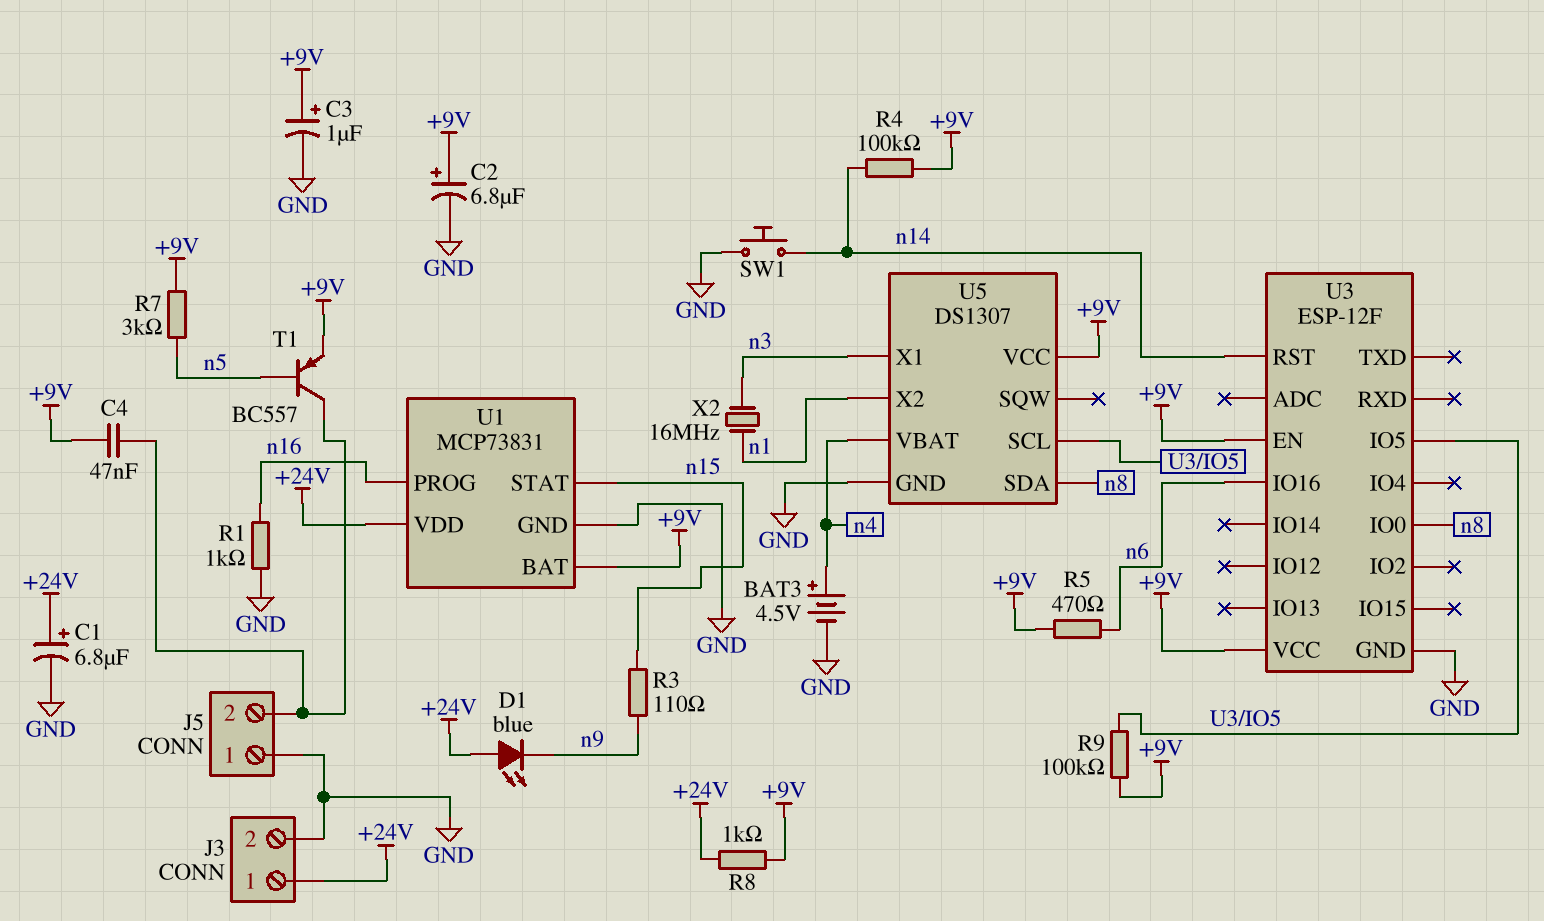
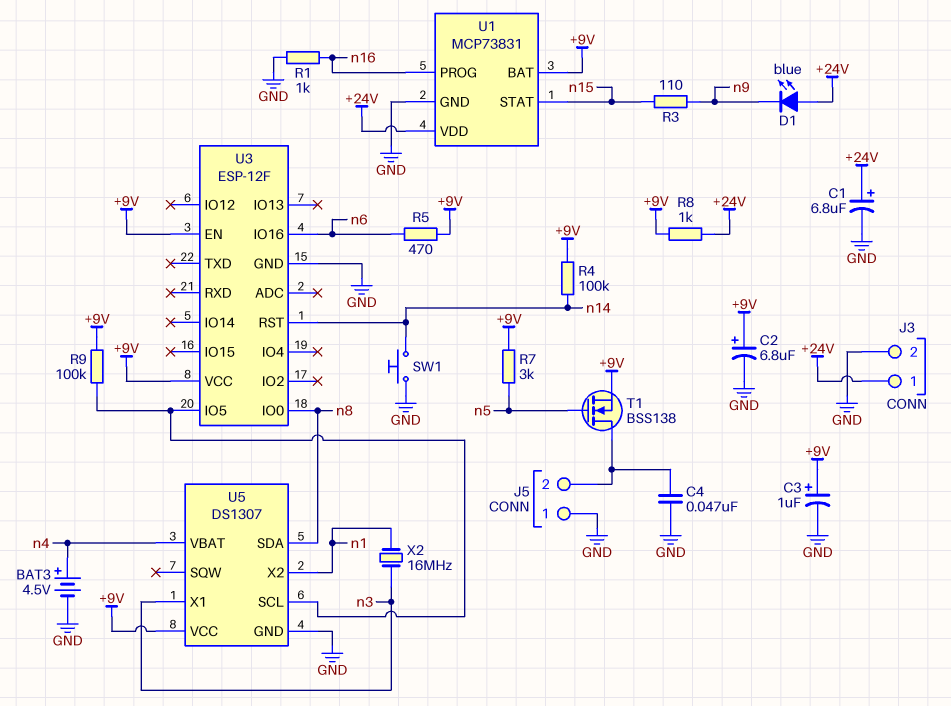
C4: 47nF (+9V, J5/2) -> 47nF (GND, J5/2)
T1: PNP BC557 (B n5, C J5/2, E +9V) -> NMOS BSS138 (G n5, D J5/2, S +9V)

